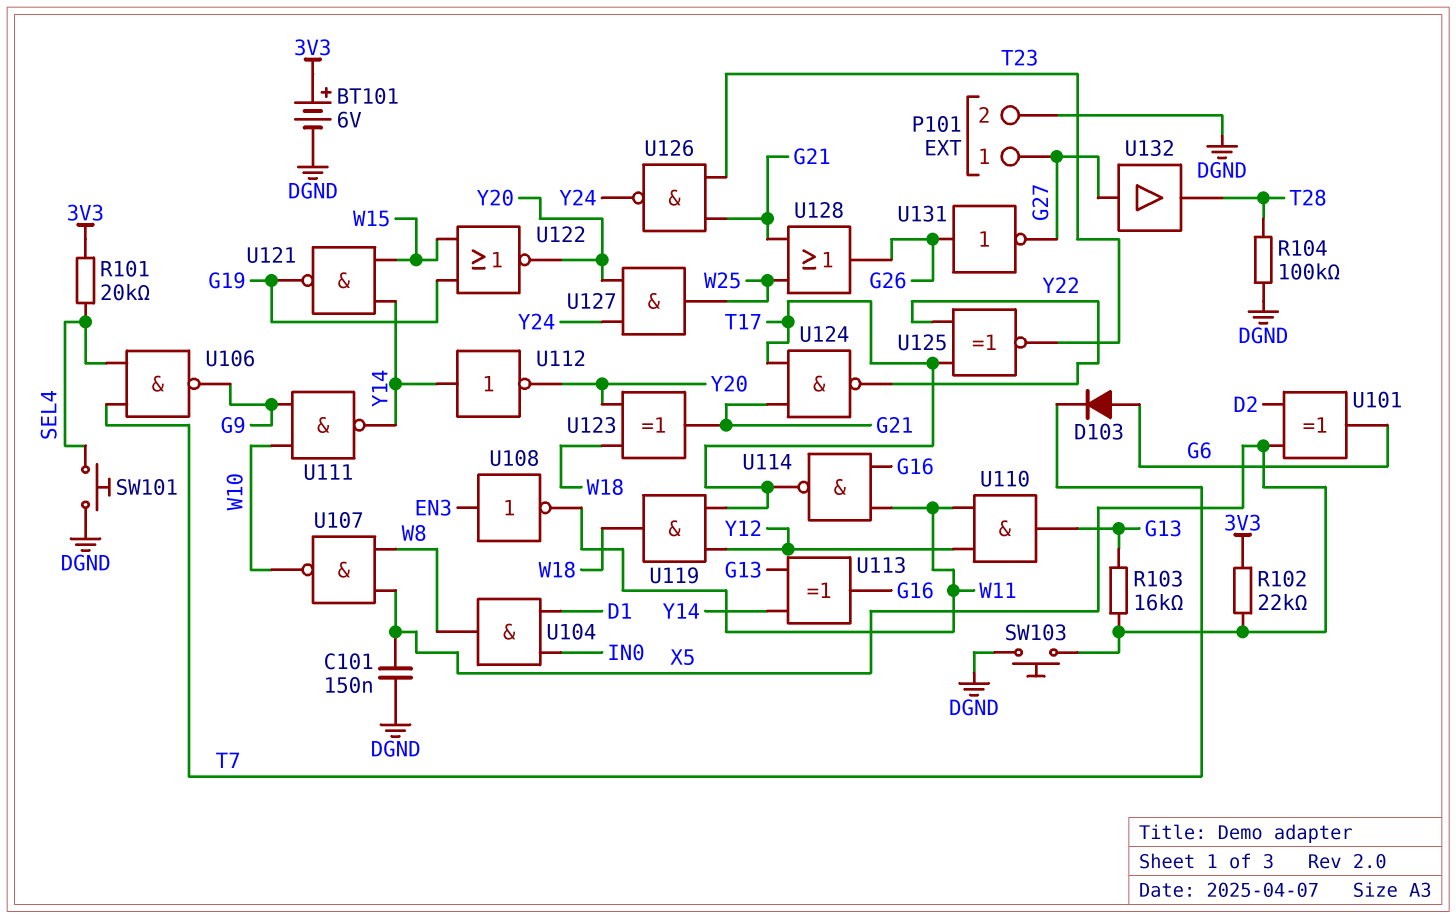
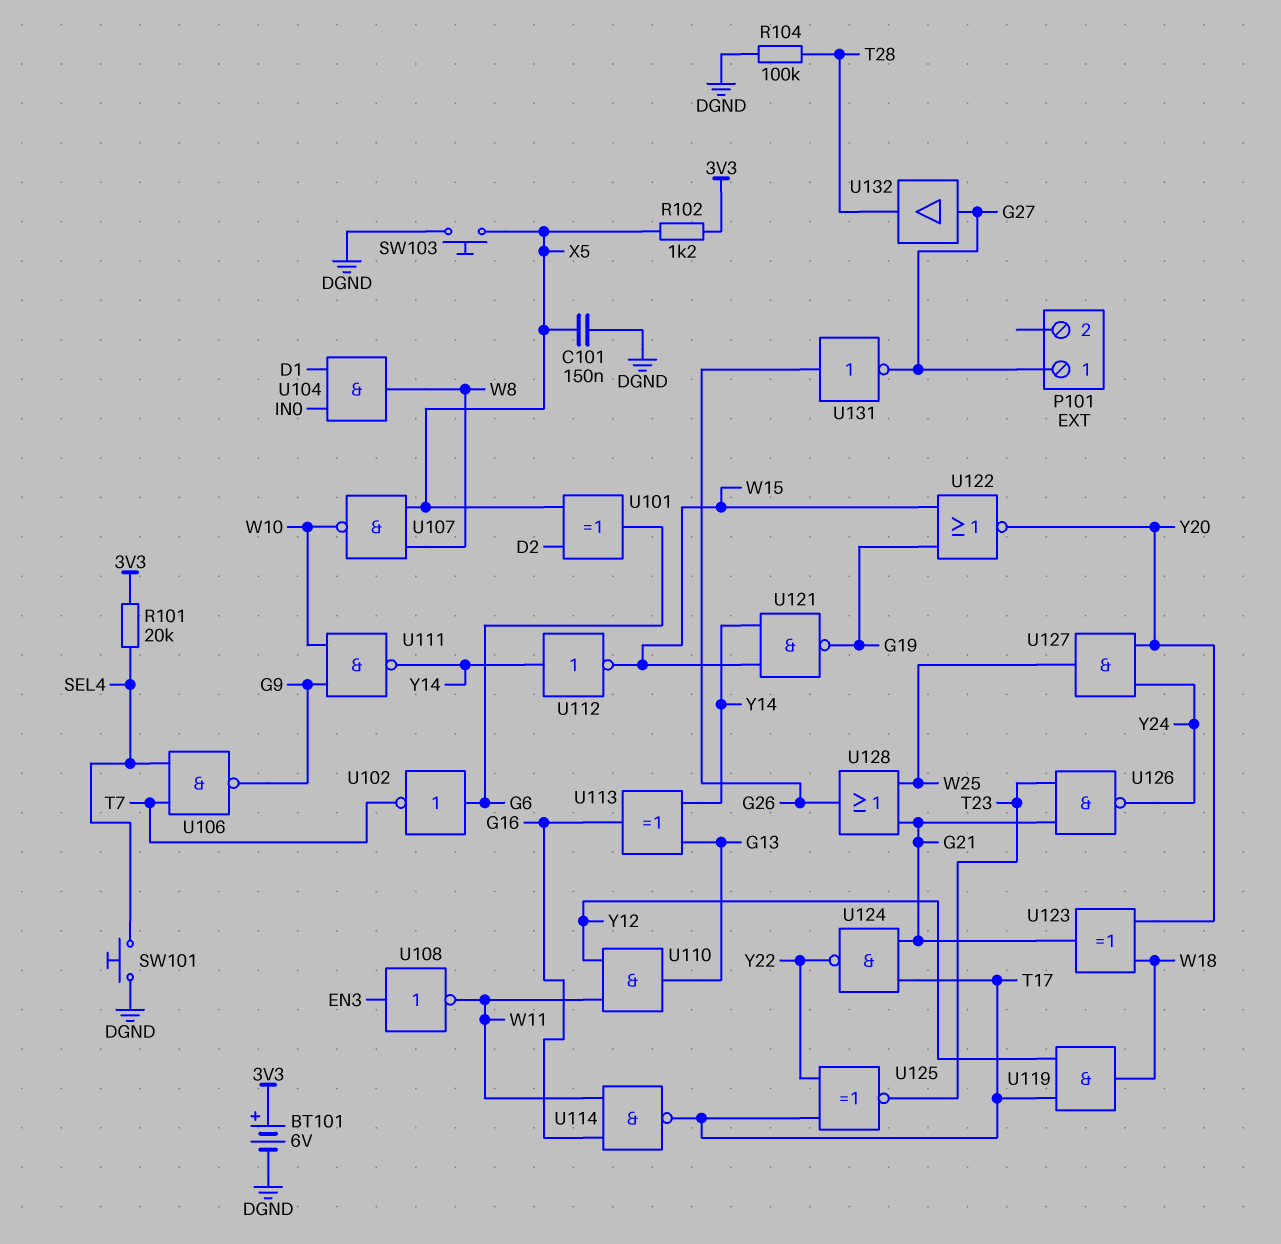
D103: diode (A G6, K T7) -> none
P101 pin 2: DGND -> none
R102: 22k (3V3, X5) -> 1.2k (3V3, X5)
R103: 16k (G13, X5) -> none
U102: none -> NOT (in G6, out T7)
U112: NOT (in Y14, out Y20) -> NOT (in Y14, out W15)

